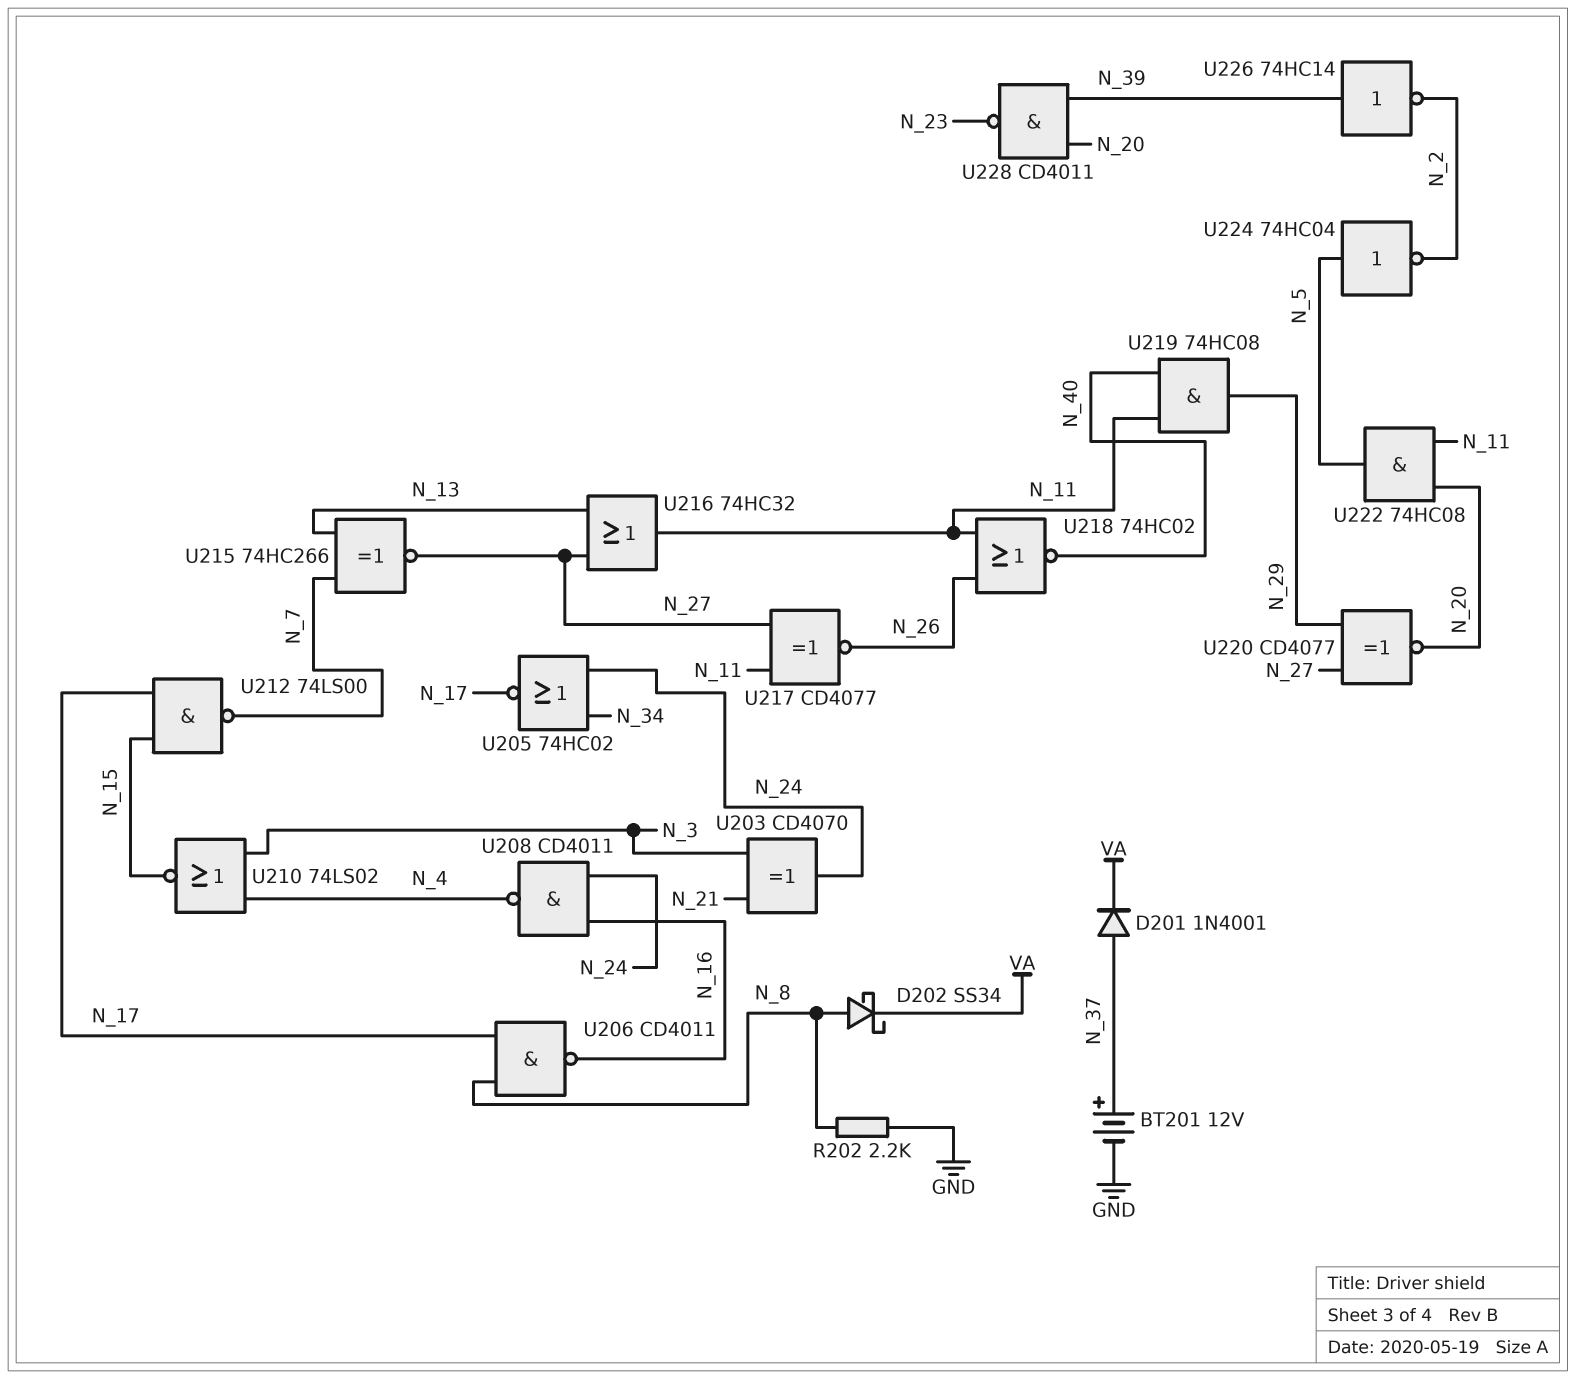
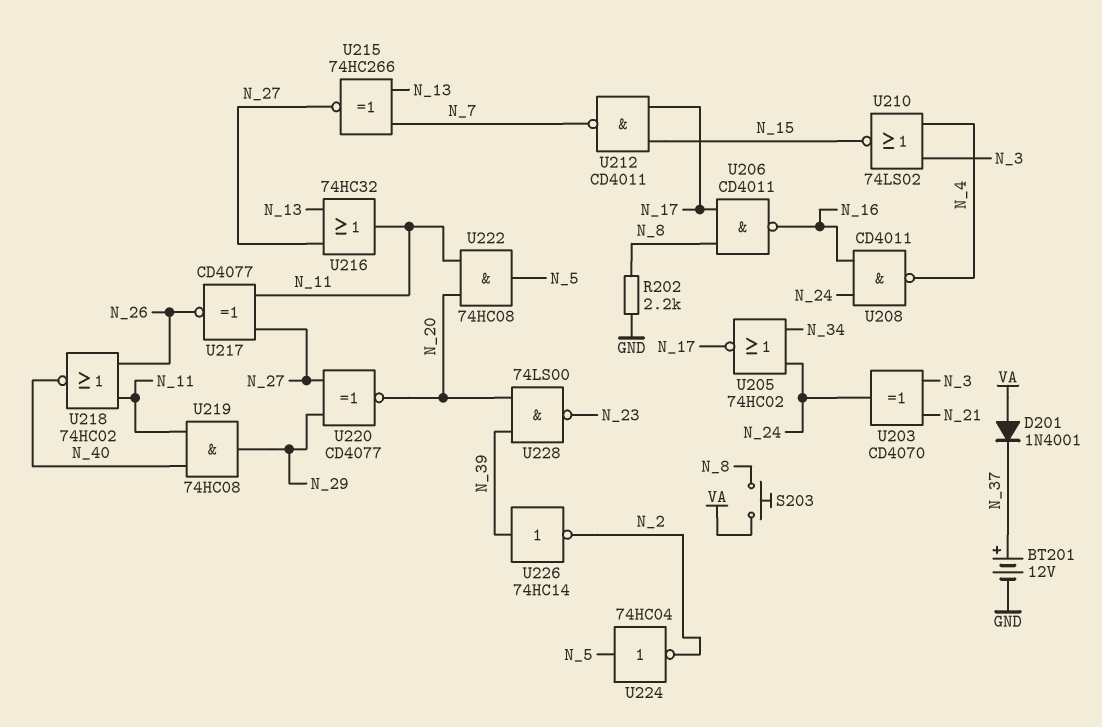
D201: diode 1N4001 (A N_37, K VA) -> diode 1N4001 (A VA, K N_37)
D202: schottky SS34 (A N_8, K VA) -> none
S203: none -> button (N_8, VA)
U212: NAND 74LS00 (in N_15, in N_17, out N_7) -> NAND CD4011 (in N_15, in N_17, out N_7)
U228: NAND CD4011 (in N_20, in N_39, out N_23) -> NAND 74LS00 (in N_20, in N_39, out N_23)

